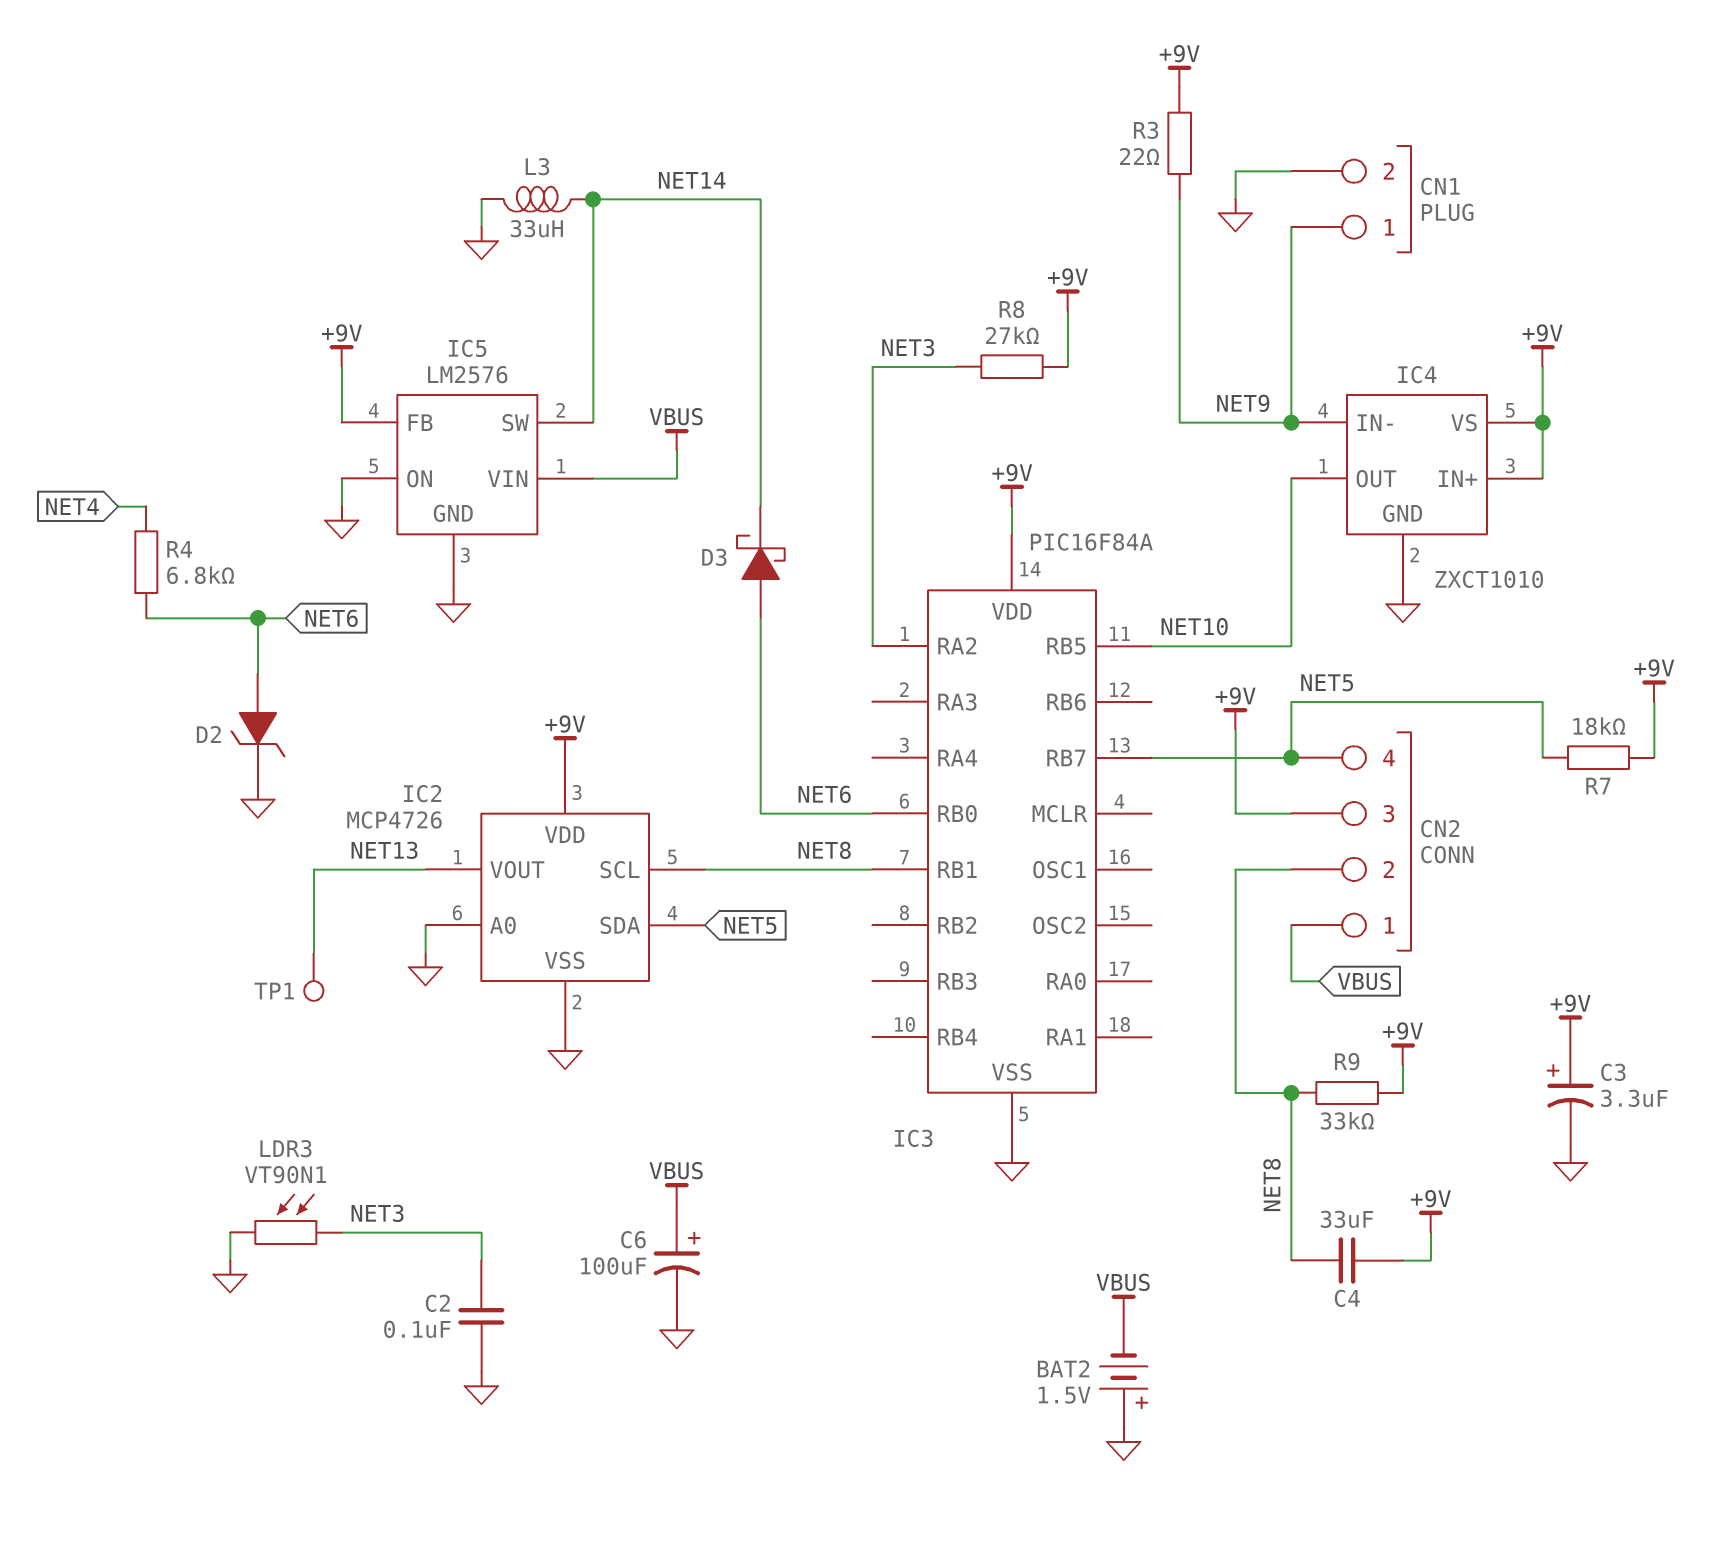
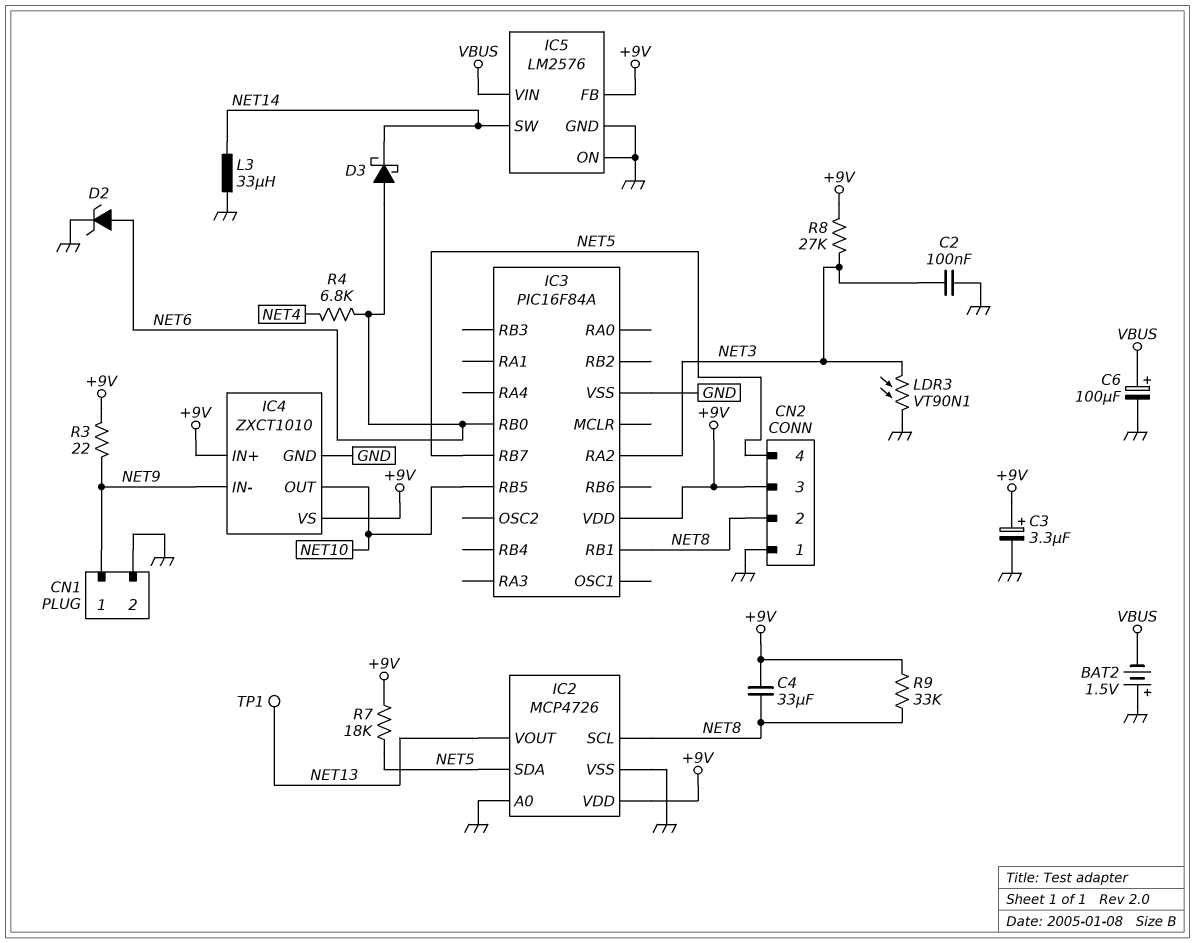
CN2 pin 1: VBUS -> GND

